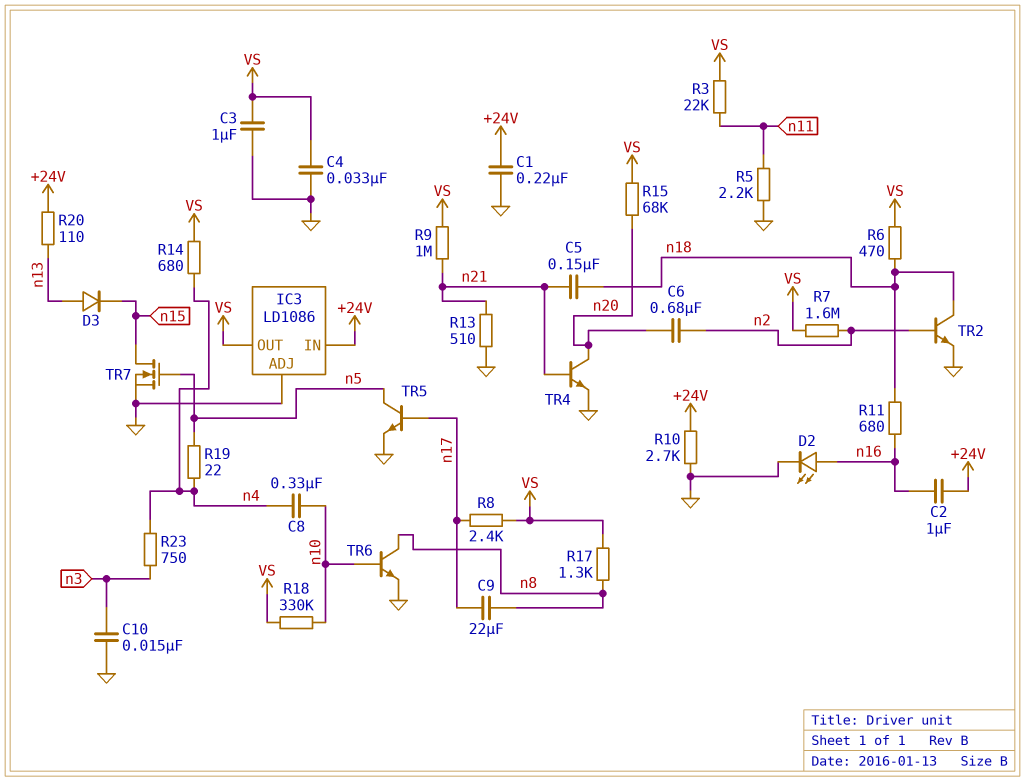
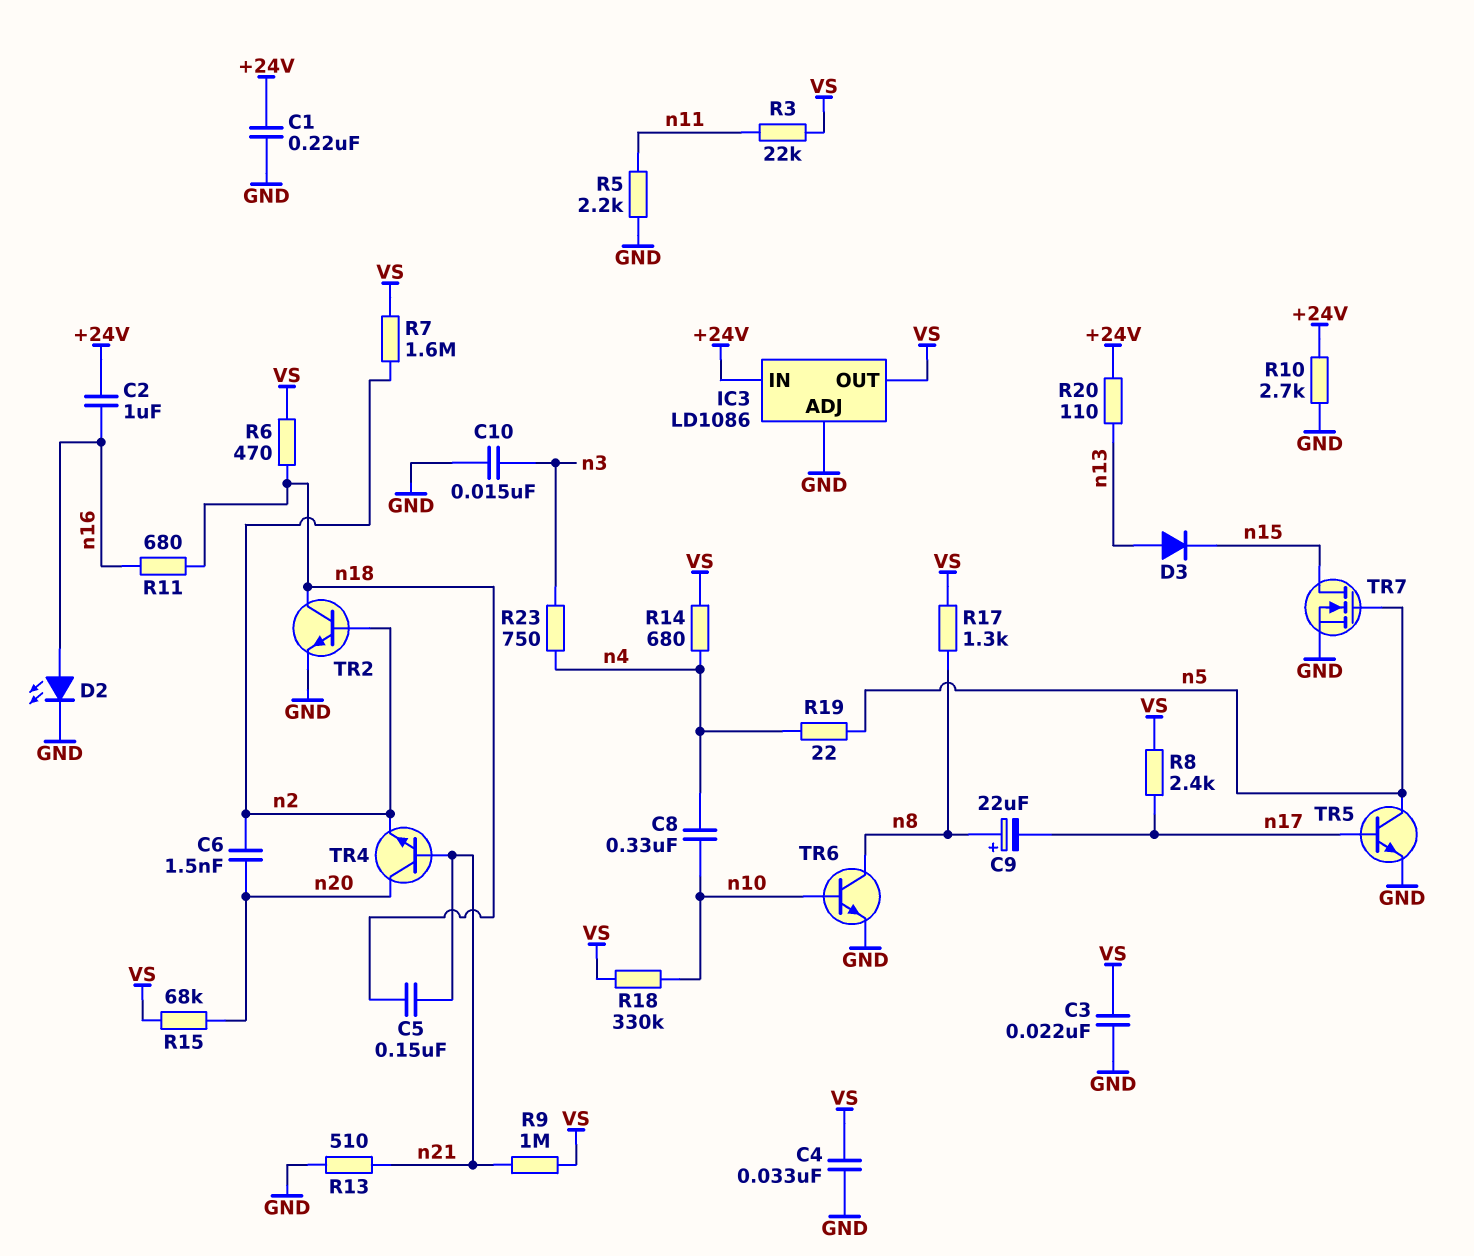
C3: 1uF (GND, VS) -> 22nF (GND, VS)
C6: 680nF (n2, n20) -> 1.5nF (n2, n20)
C9: 22uF (n8, n17) -> 22uF (plus n8, minus n17)
TR4: NPN (B n21, C n20, E GND) -> NPN (B n21, C n20, E n2)

